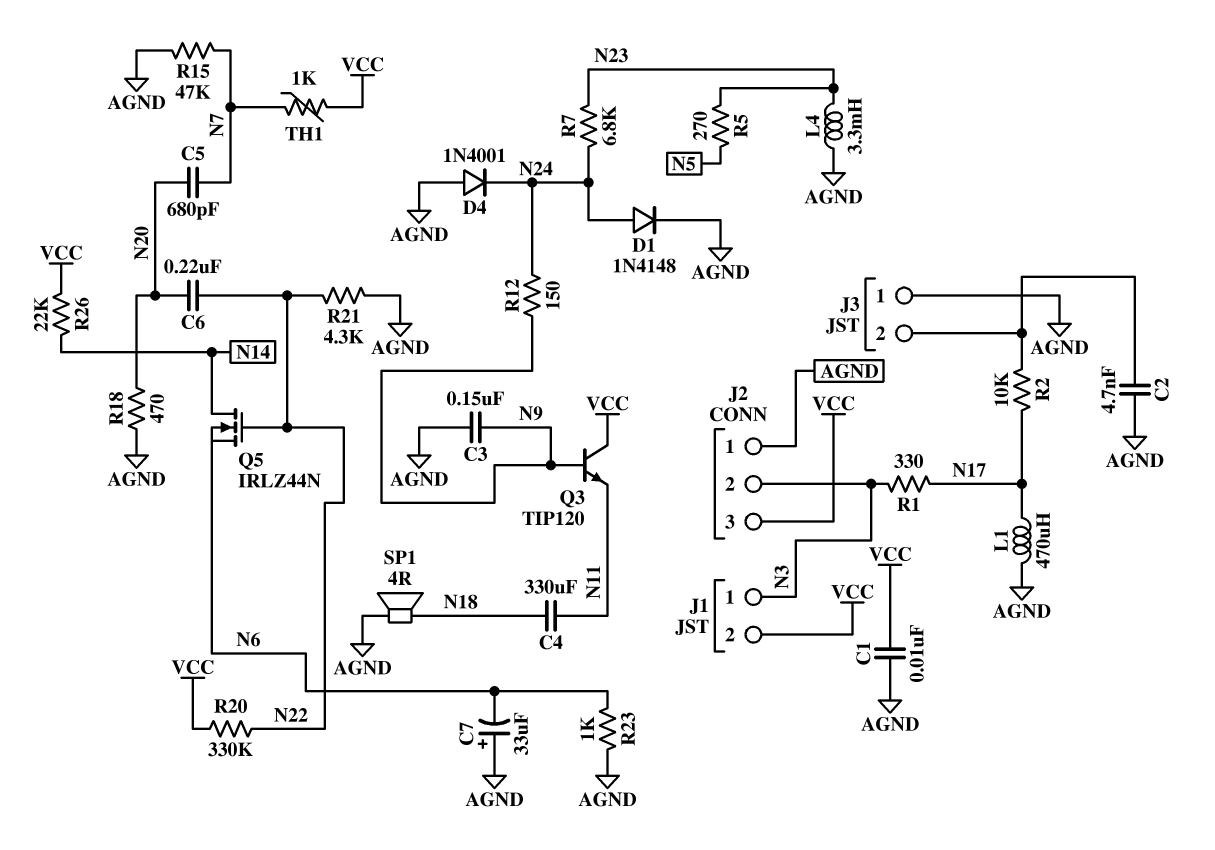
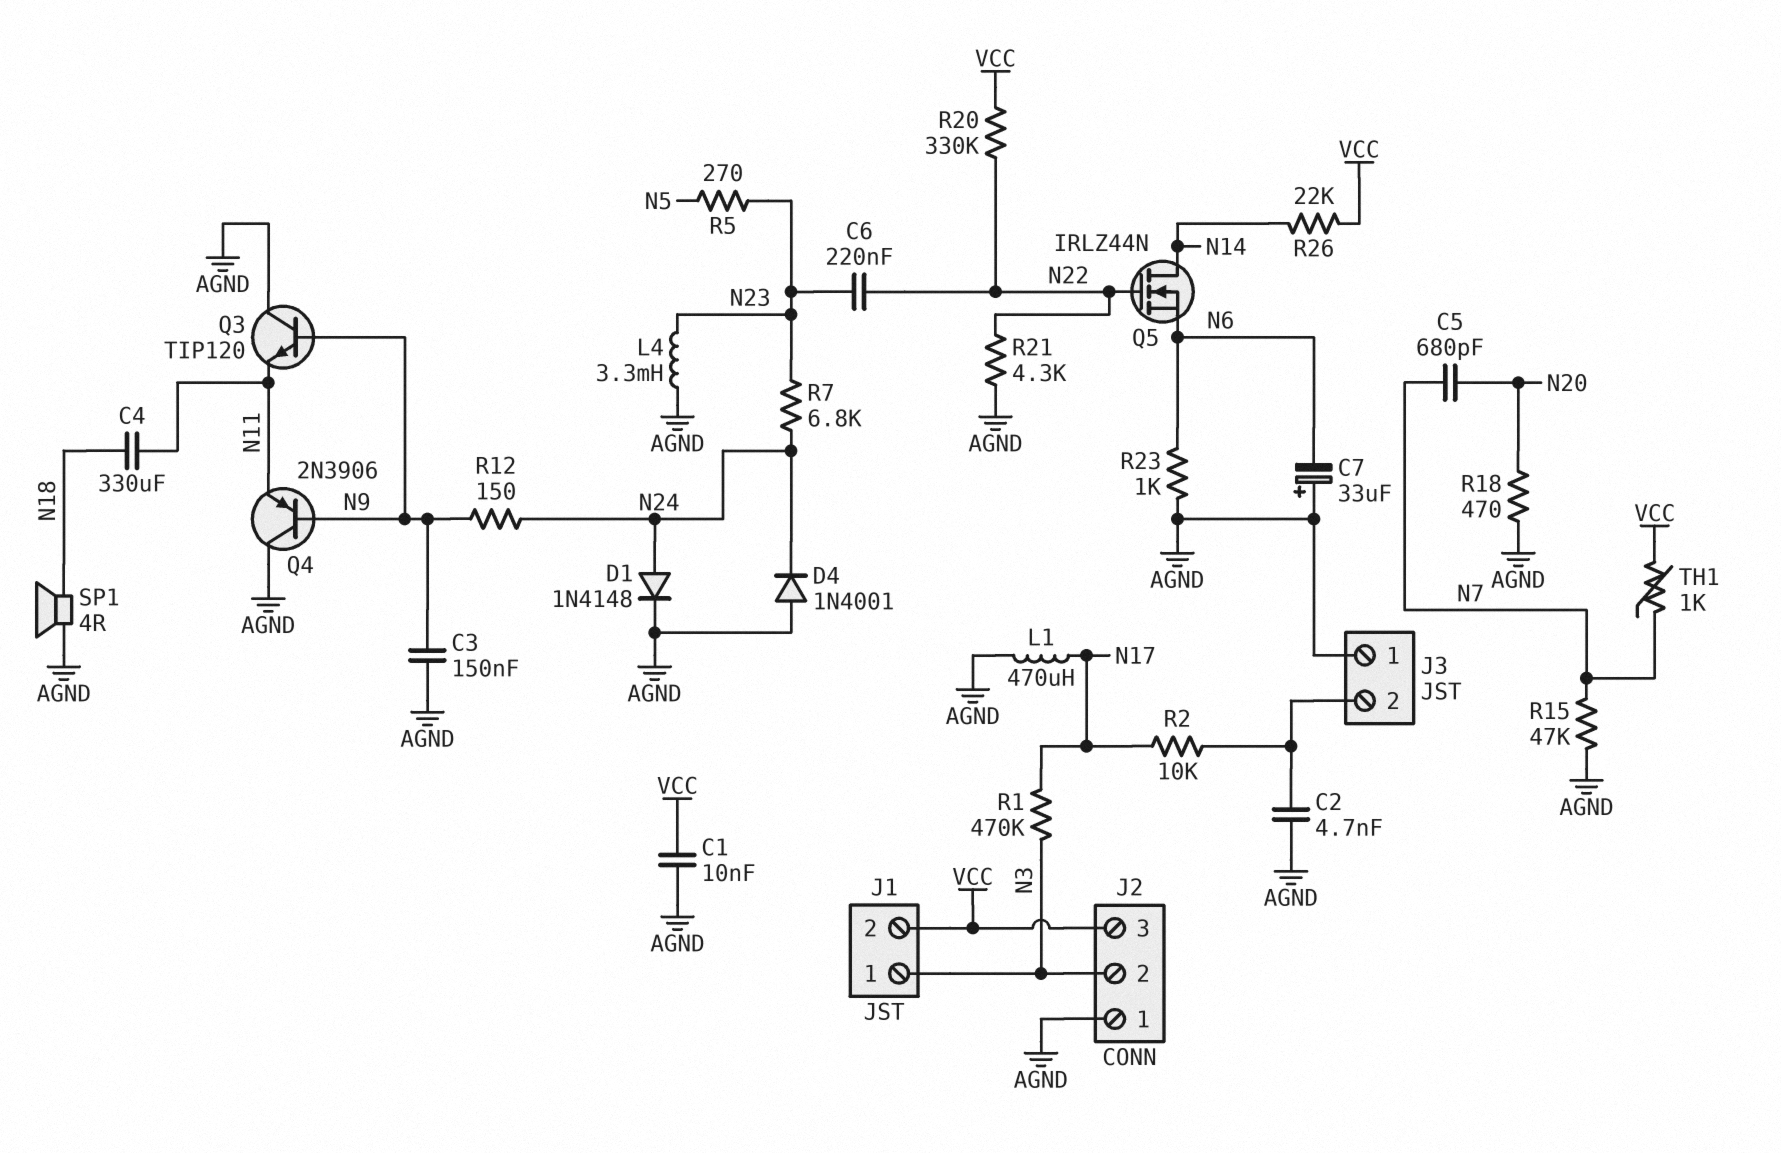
C6: 220nF (N20, N22) -> 220nF (N22, N23)
Q3: NPN TIP120 (B N9, C VCC, E N11) -> NPN TIP120 (B N9, C AGND, E N11)
Q4: none -> PNP 2N3906 (B N9, C AGND, E N11)
R1: 330 (N3, N17) -> 470k (N3, N17)

